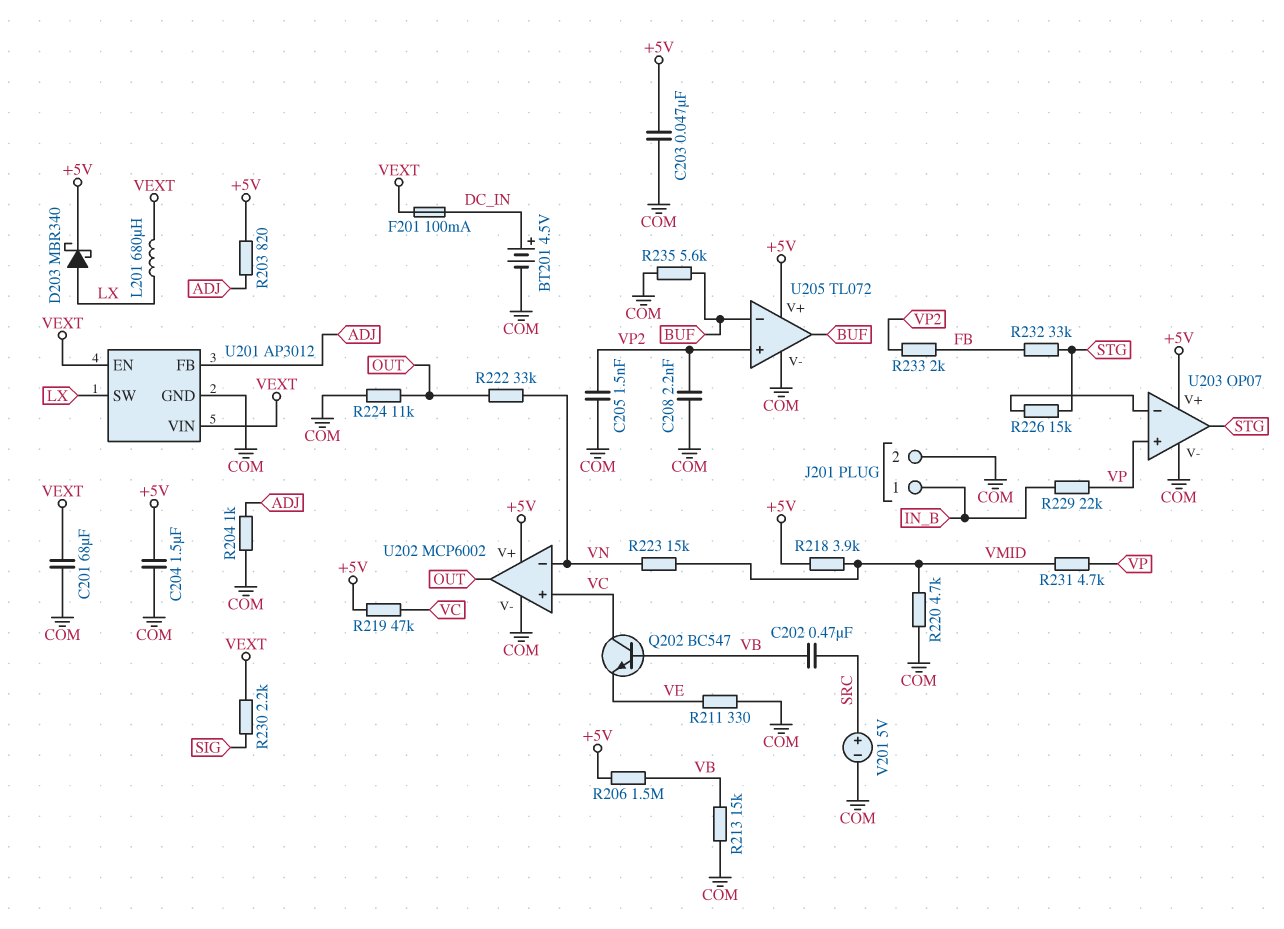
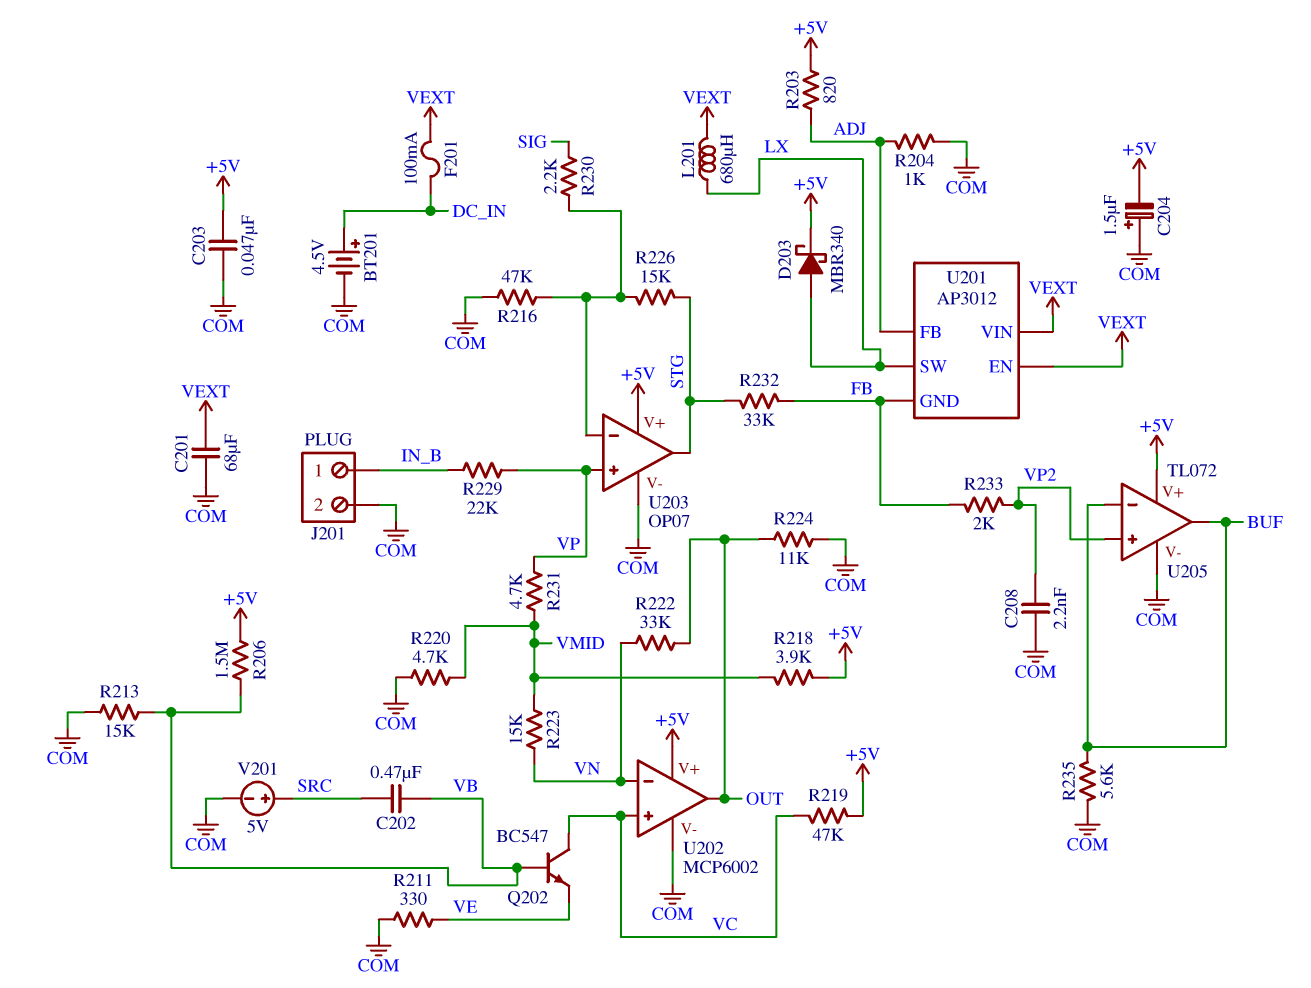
C204: 1.5uF (+5V, COM) -> 1.5uF (plus COM, minus +5V)
C205: 1.5nF (COM, VP2) -> none
R216: none -> 47k (COM, U203/in-)
R230: 2.2k (SIG, VEXT) -> 2.2k (SIG, U203/in-)
U201 pin GND: COM -> FB

